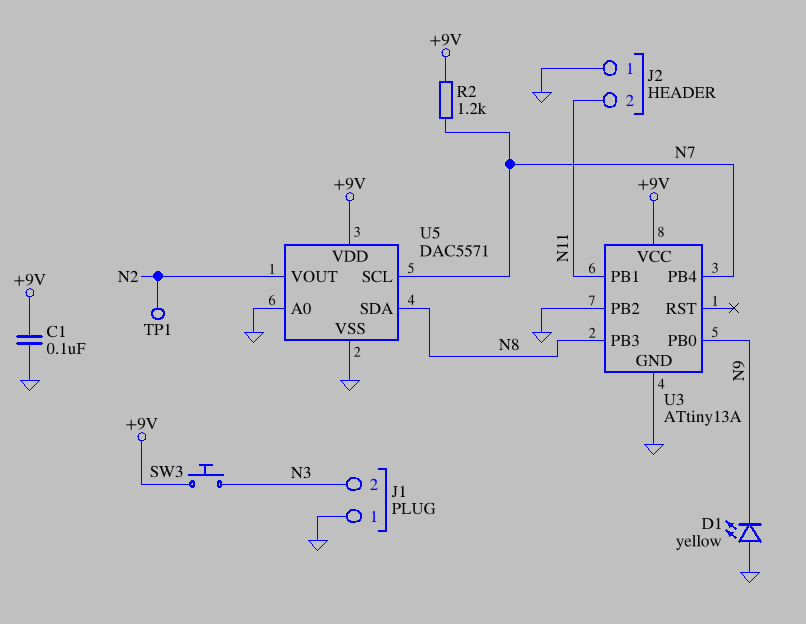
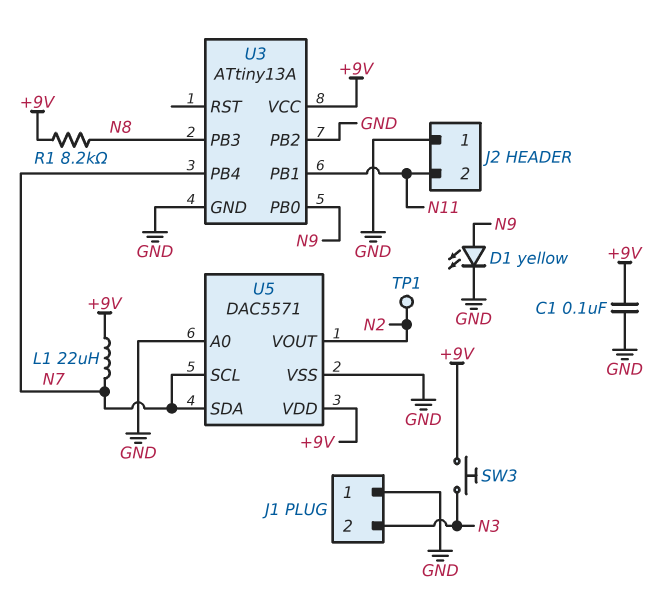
D1: LED yellow (A GND, K N9) -> LED yellow (A N9, K GND)
L1: none -> 22uH (+9V, N7)
R1: none -> 8.2k (+9V, N8)
R2: 1.2k (+9V, N7) -> none
U5 pin SDA: N8 -> N7

